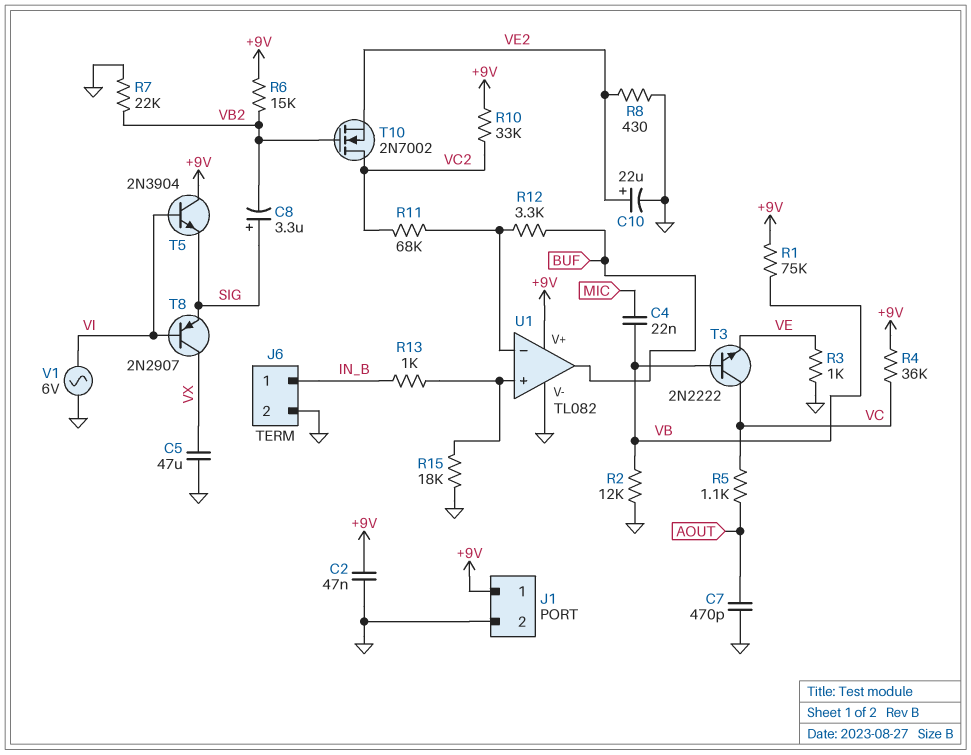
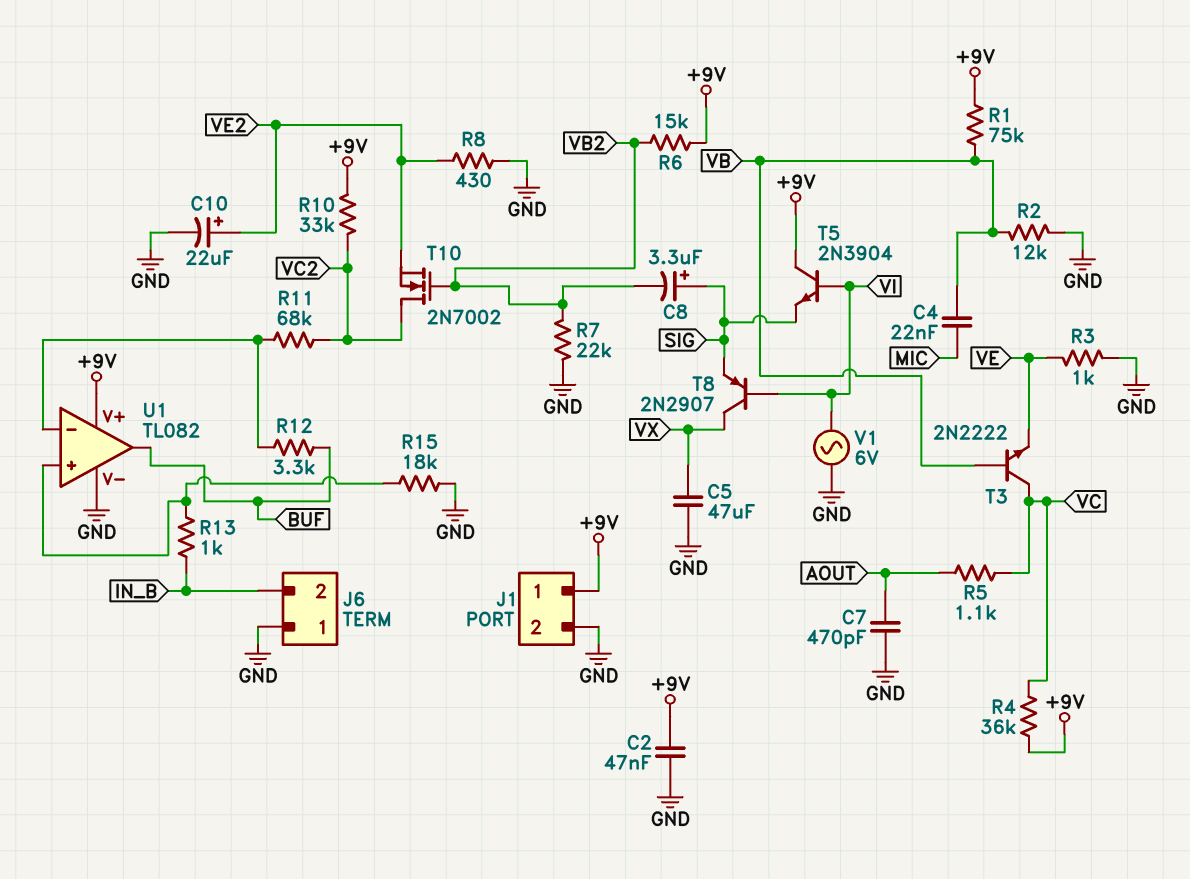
J6 pin 1: IN_B -> GND
J6 pin 2: GND -> IN_B

